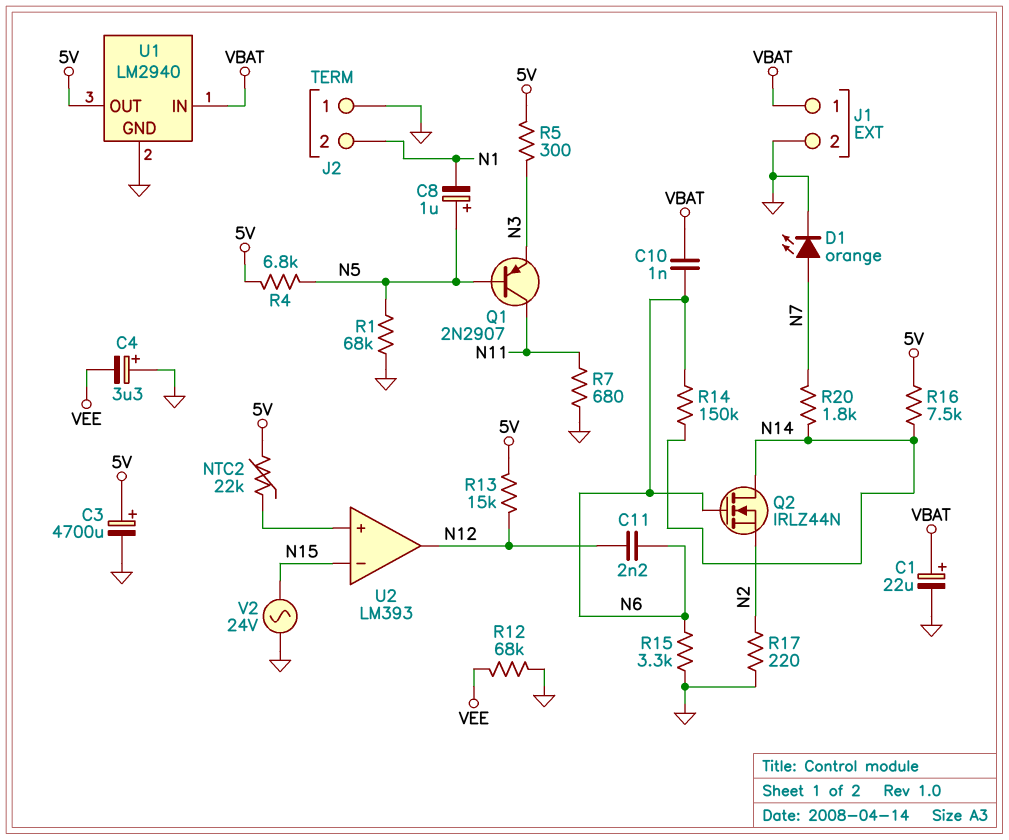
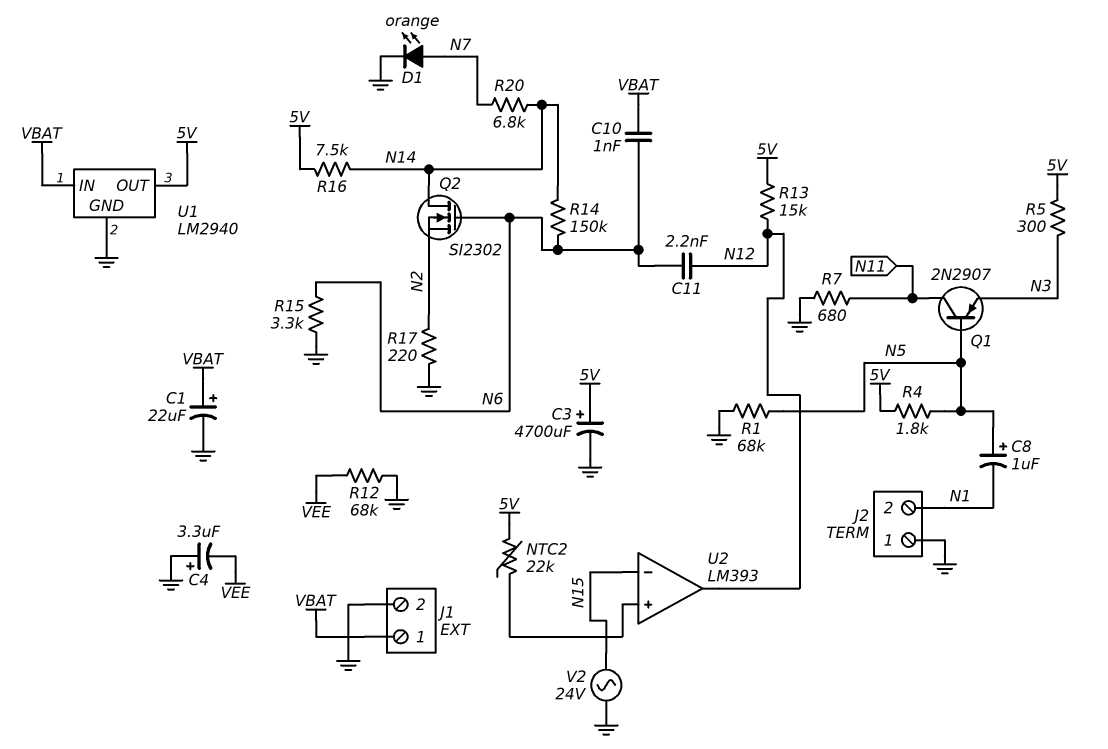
Q2: NMOS IRLZ44N (G N6, D N14, S N2) -> NMOS SI2302 (G N6, D N14, S N2)
R4: 6.8k (5V, N5) -> 1.8k (5V, N5)
R20: 1.8k (N7, N14) -> 6.8k (N7, N14)

